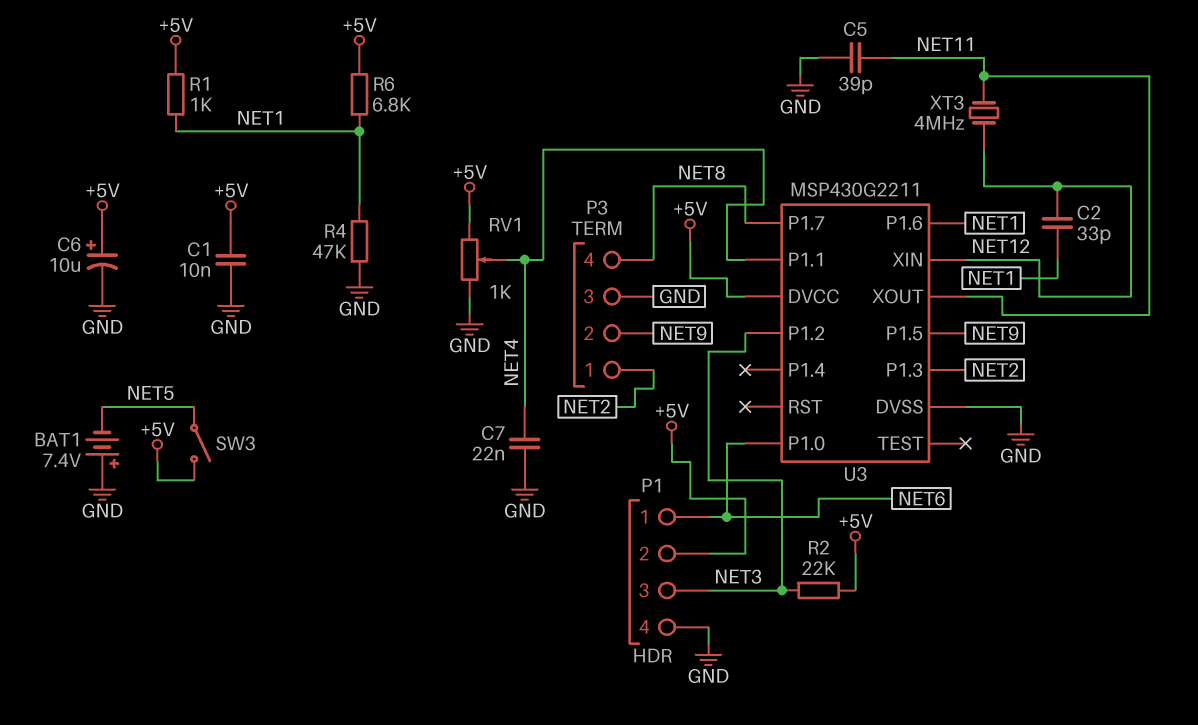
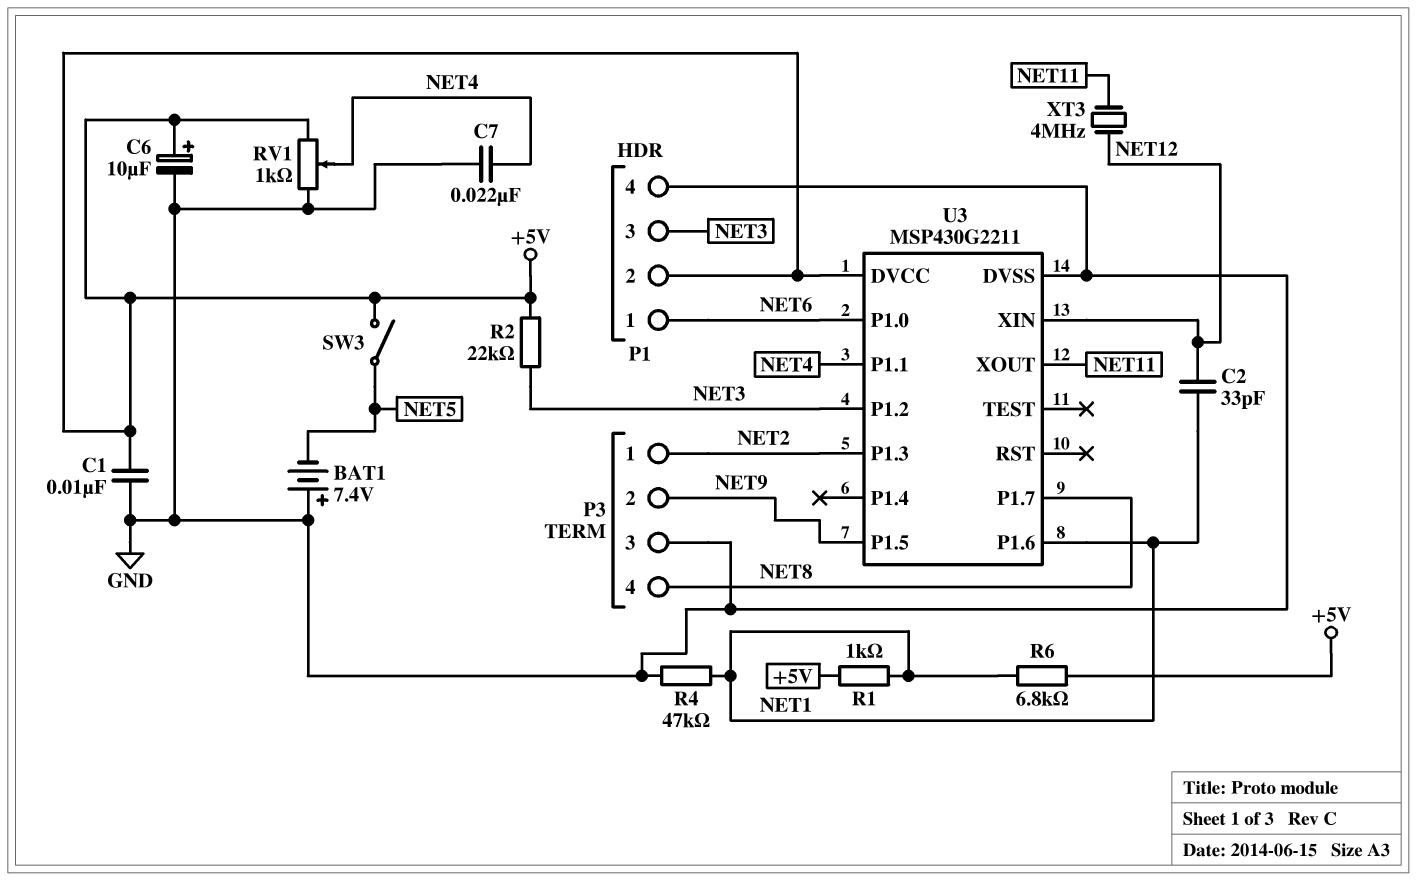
C5: 39pF (GND, NET11) -> none

